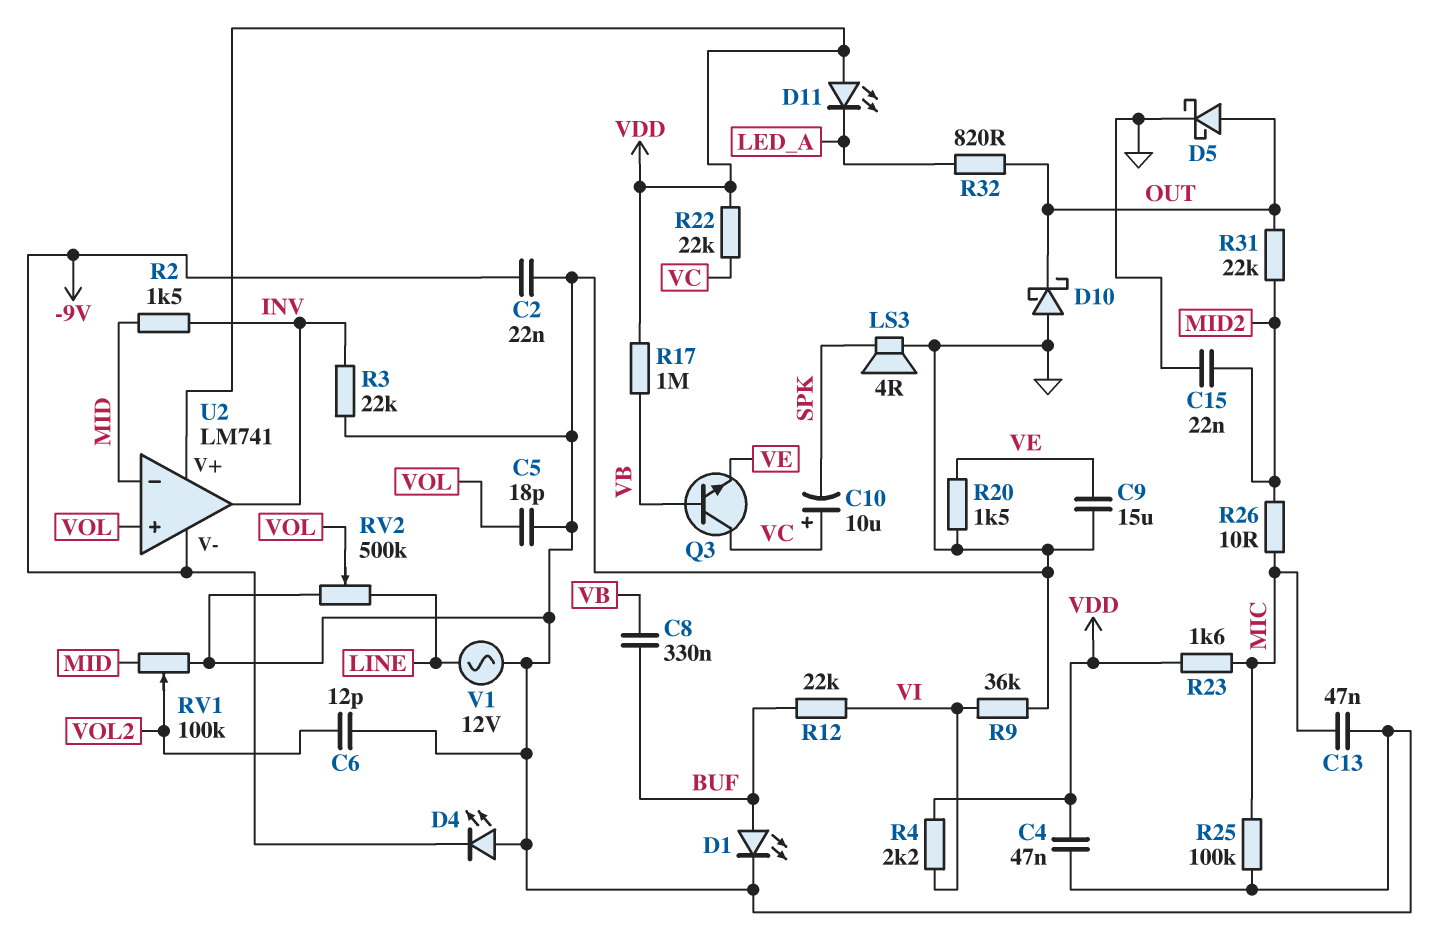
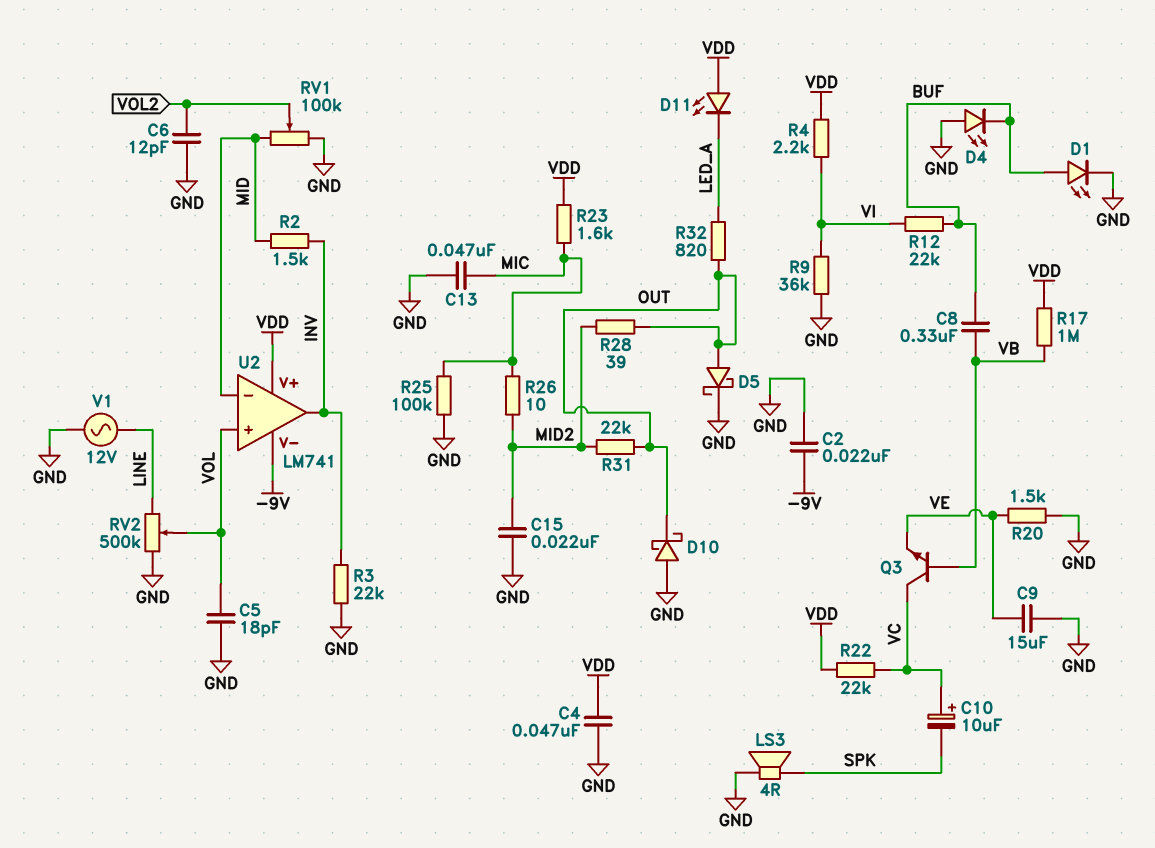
D4: LED (A GND, K -9V) -> LED (A GND, K BUF)
R28: none -> 39 (MID2, OUT)

